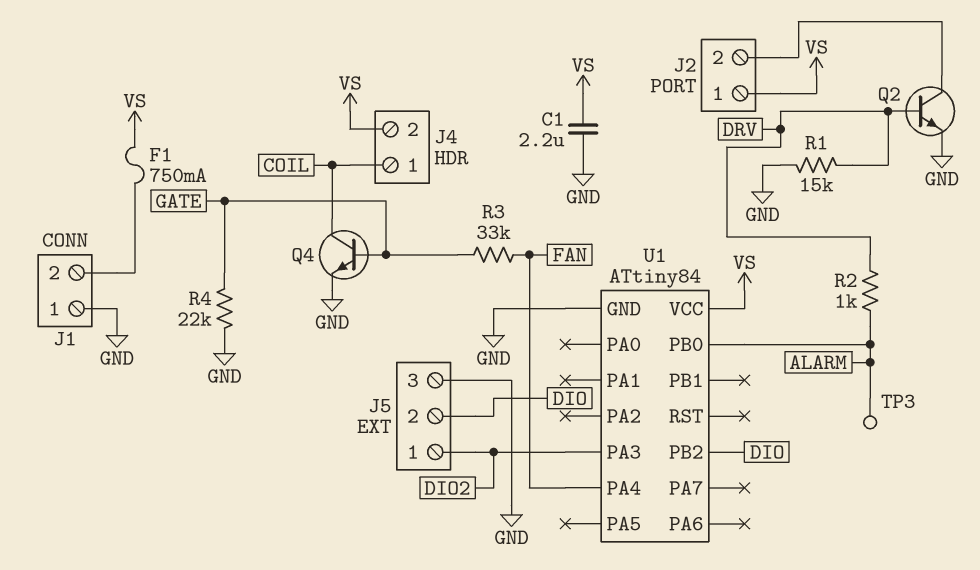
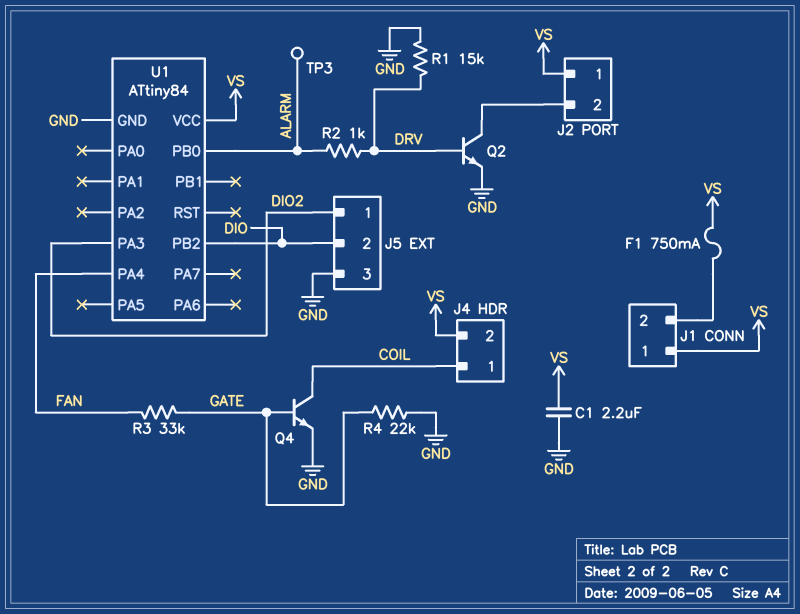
J1 pin 1: GND -> VS

